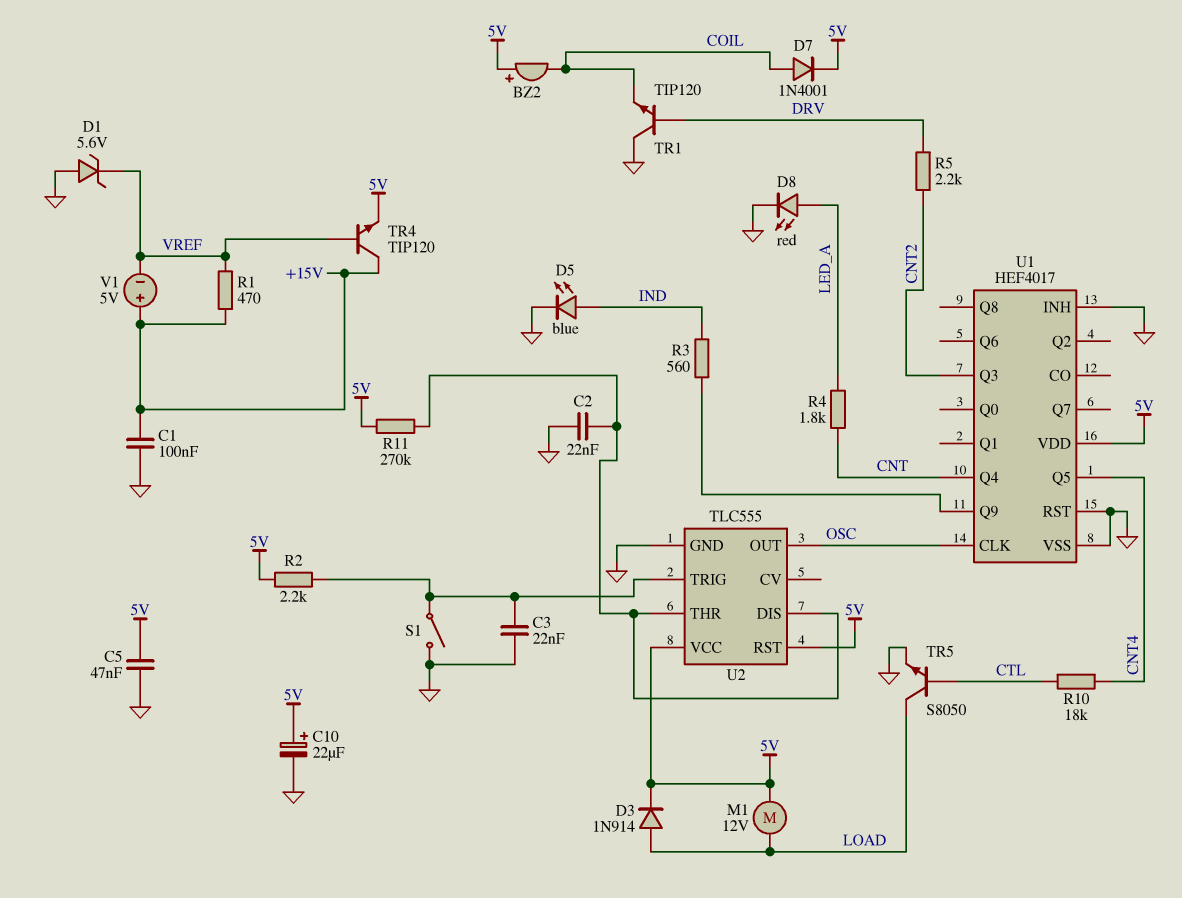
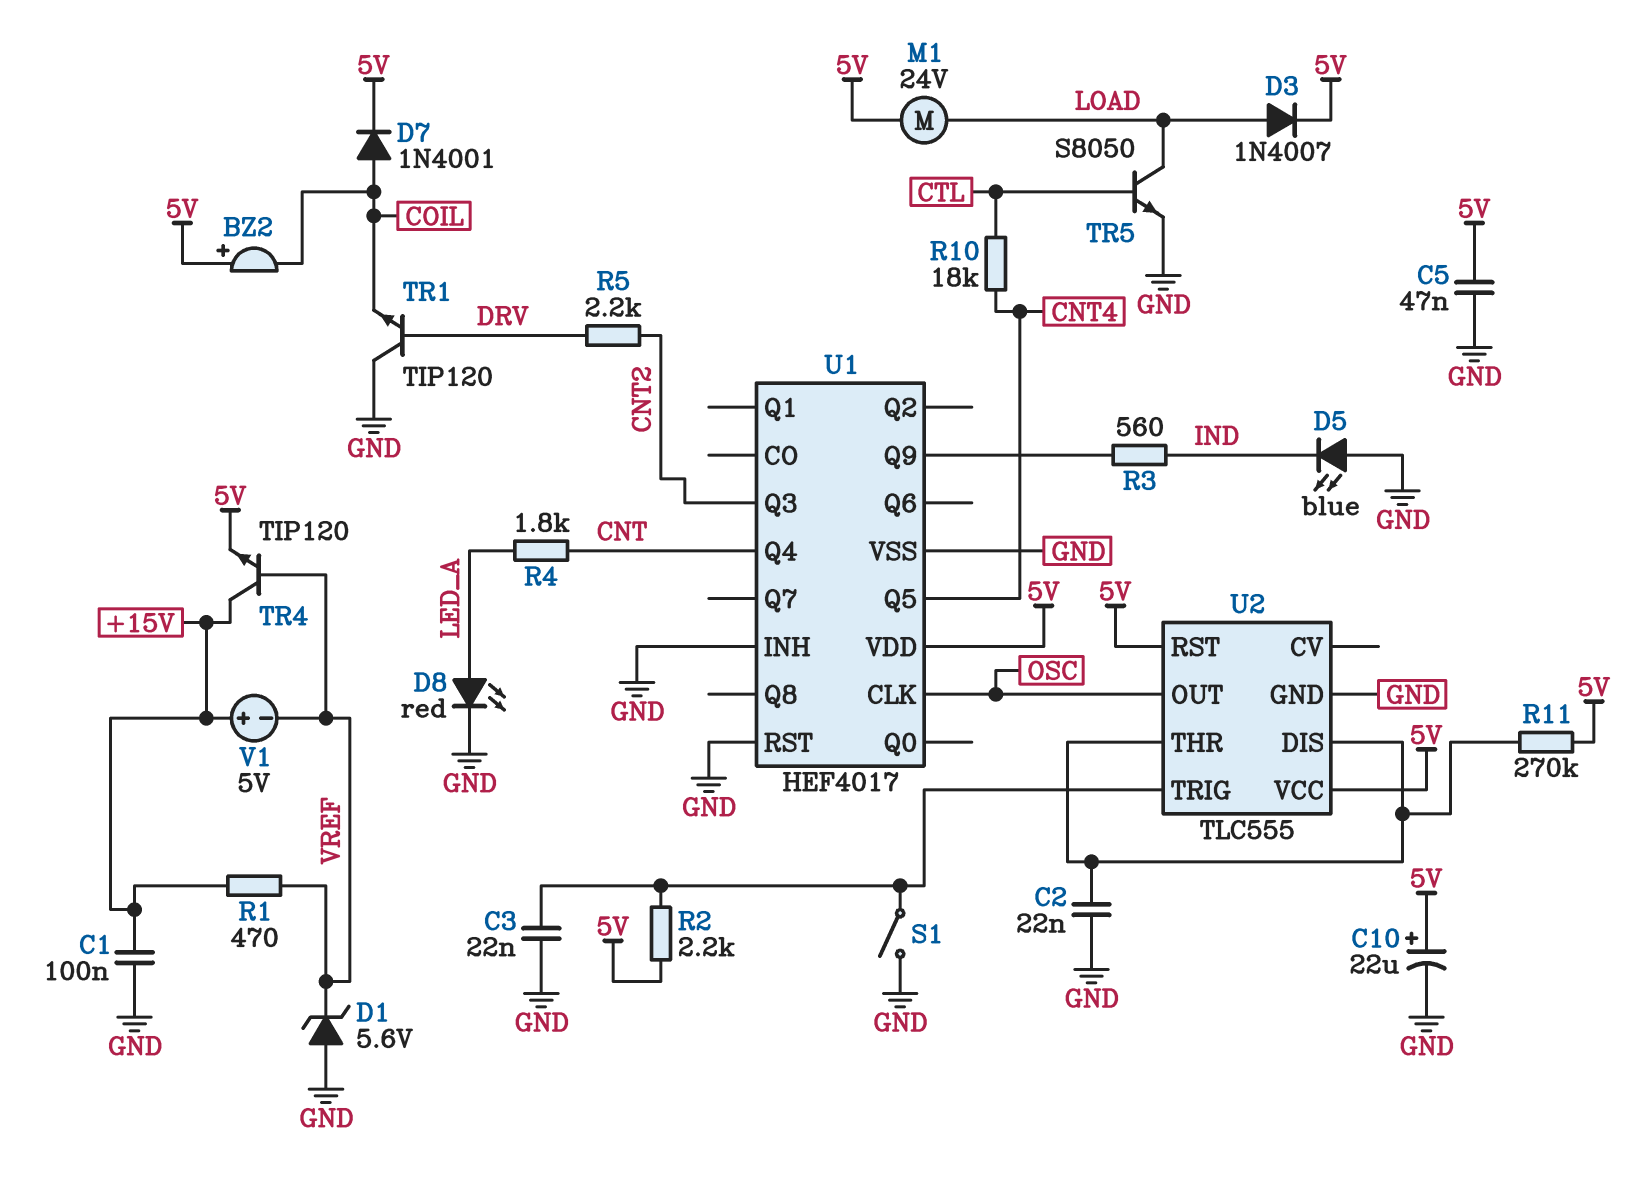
D3: diode 1N914 (A LOAD, K 5V) -> diode 1N4007 (A LOAD, K 5V)
D5: LED blue (A IND, K GND) -> LED blue (A GND, K IND)
M1: motor 12V (5V, LOAD) -> motor 24V (5V, LOAD)

